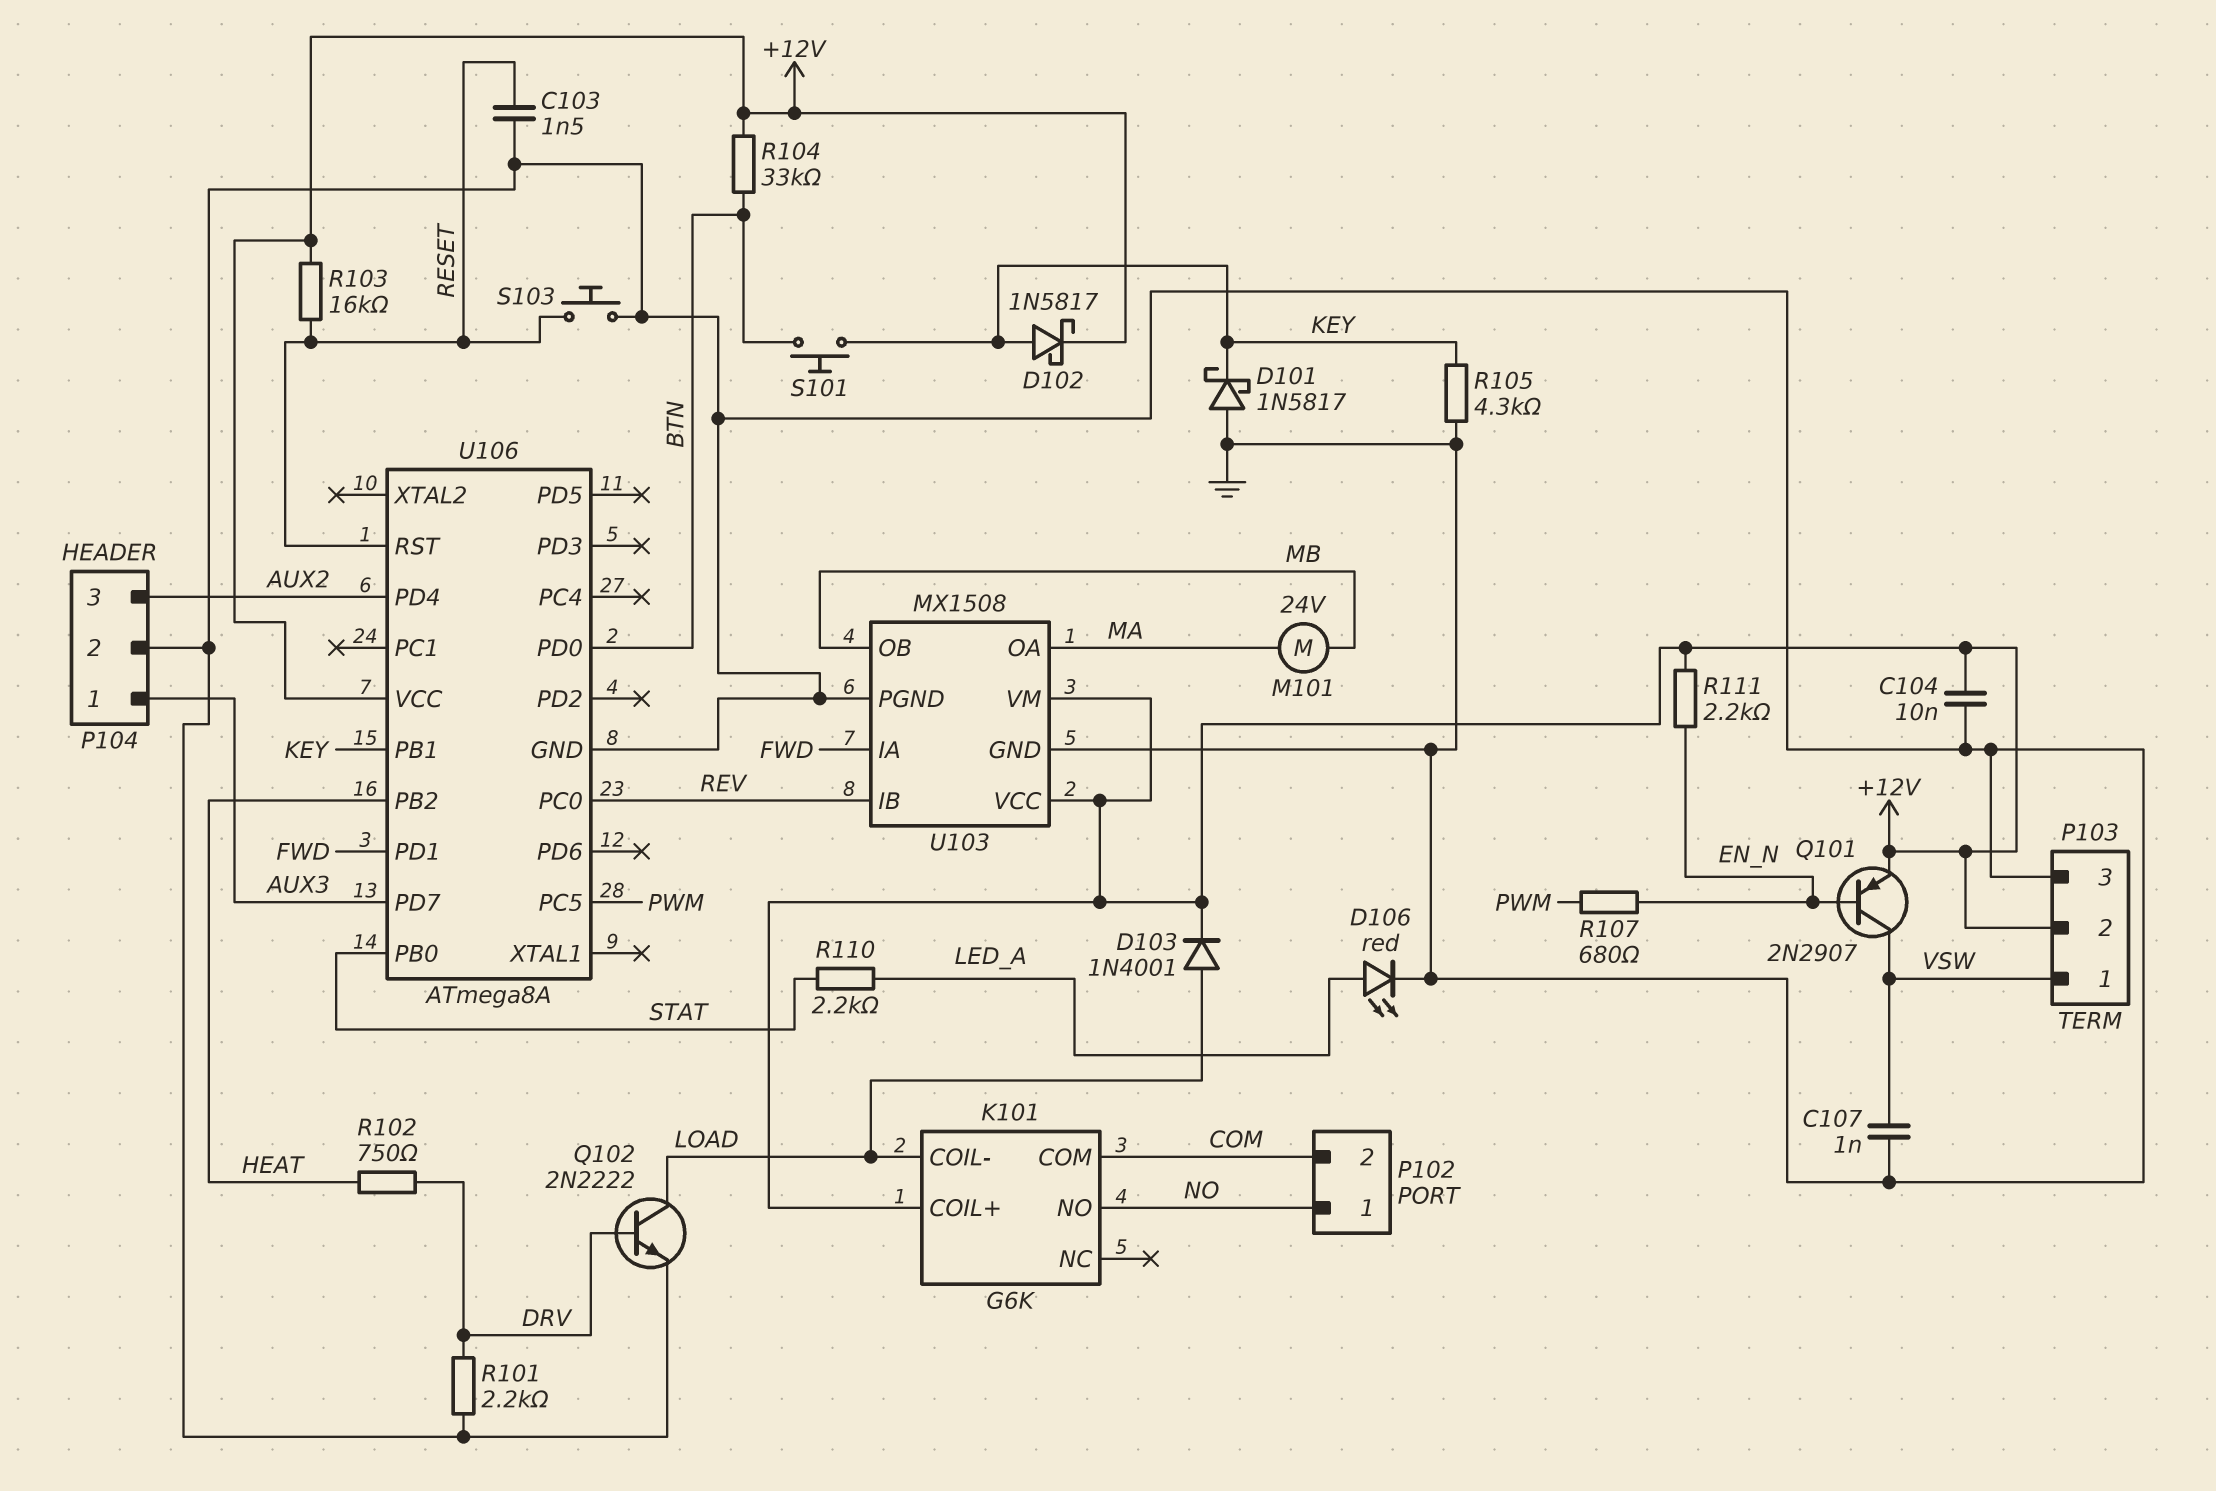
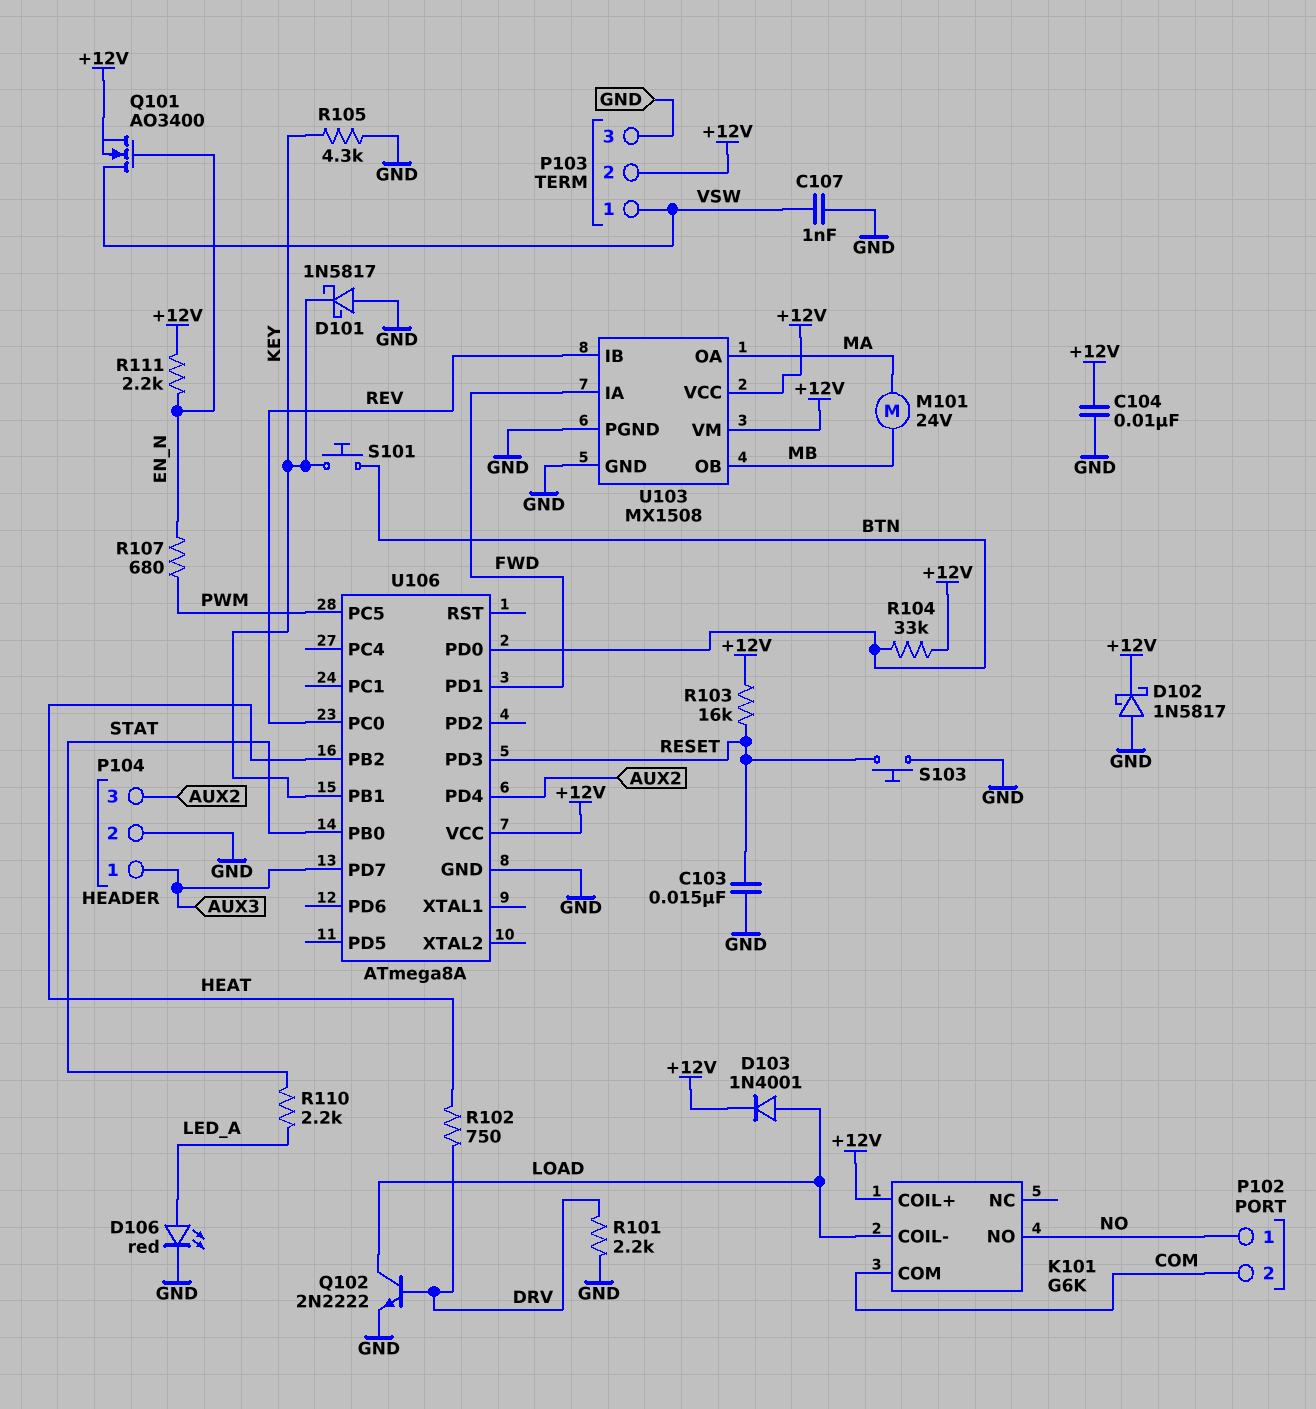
C103: 1.5nF (GND, RESET) -> 15nF (GND, RESET)
D102: schottky 1N5817 (A KEY, K +12V) -> schottky 1N5817 (A GND, K +12V)
Q101: PNP 2N2907 (B EN_N, C VSW, E +12V) -> NMOS AO3400 (G EN_N, D VSW, S +12V)
U106 pin PD3: none -> RESET
U106 pin RST: RESET -> none

